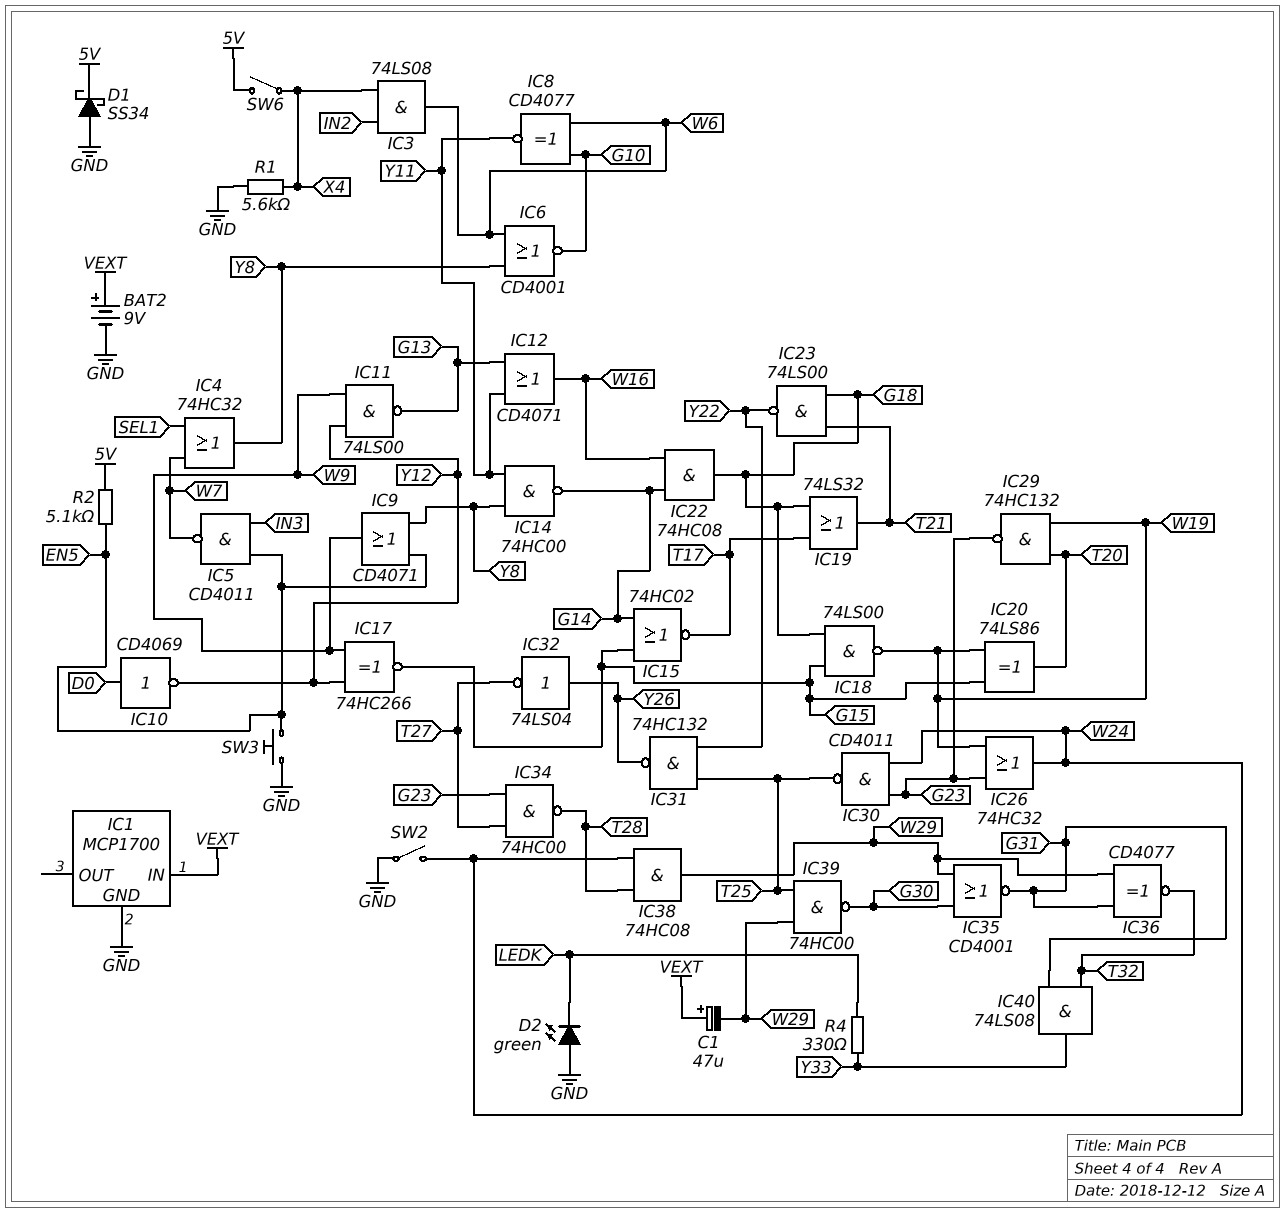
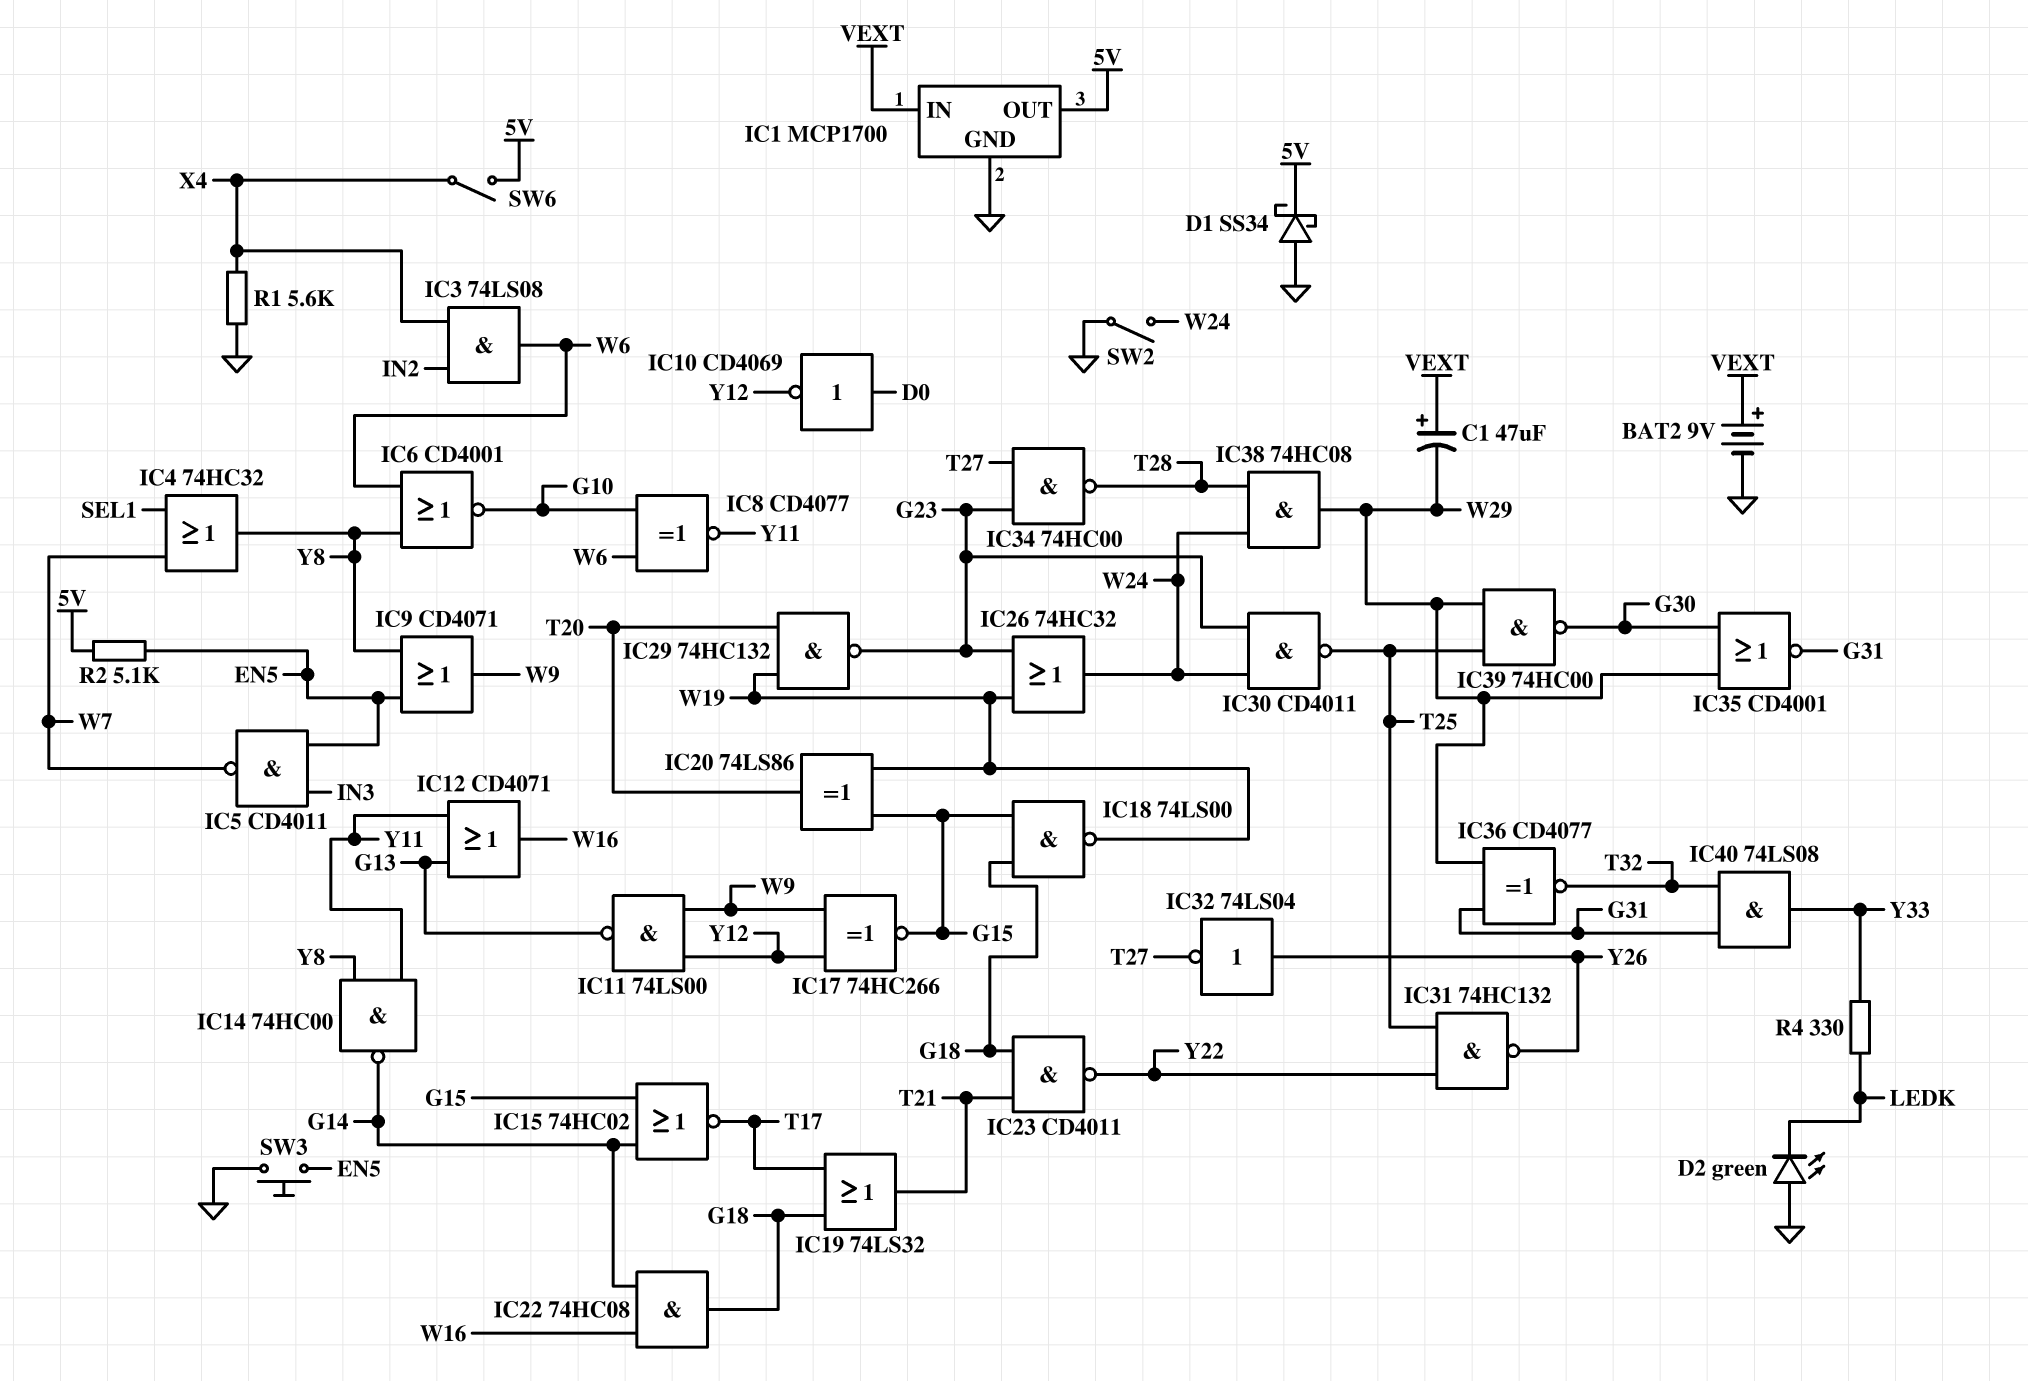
IC1 pin OUT: none -> 5V
IC23: NAND 74LS00 (in G18, in T21, out Y22) -> NAND CD4011 (in G18, in T21, out Y22)

